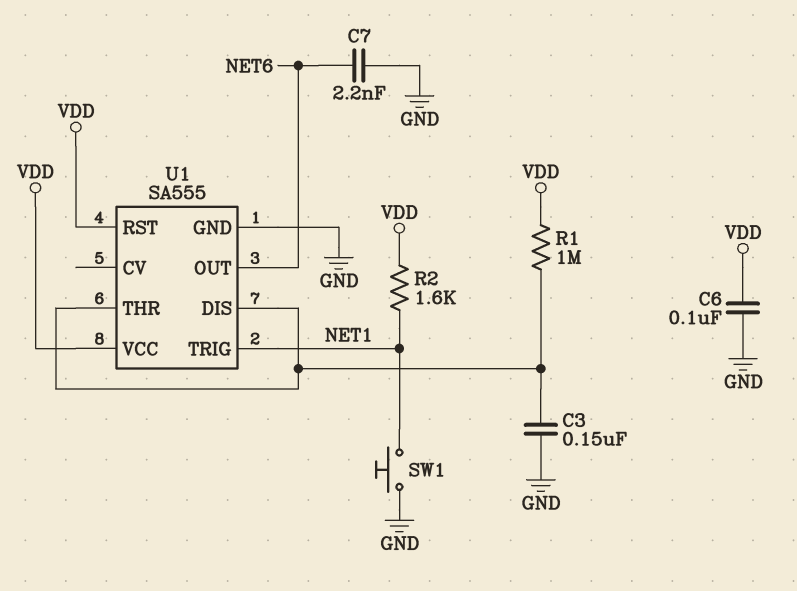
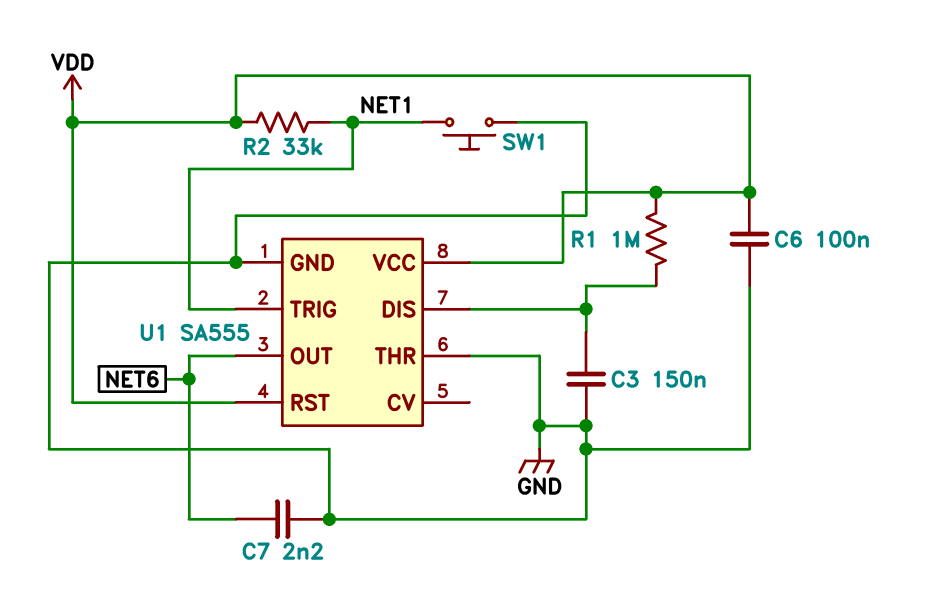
R2: 1.6k (NET1, VDD) -> 33k (NET1, VDD)
U1 pin THR: U1/DIS -> GND

